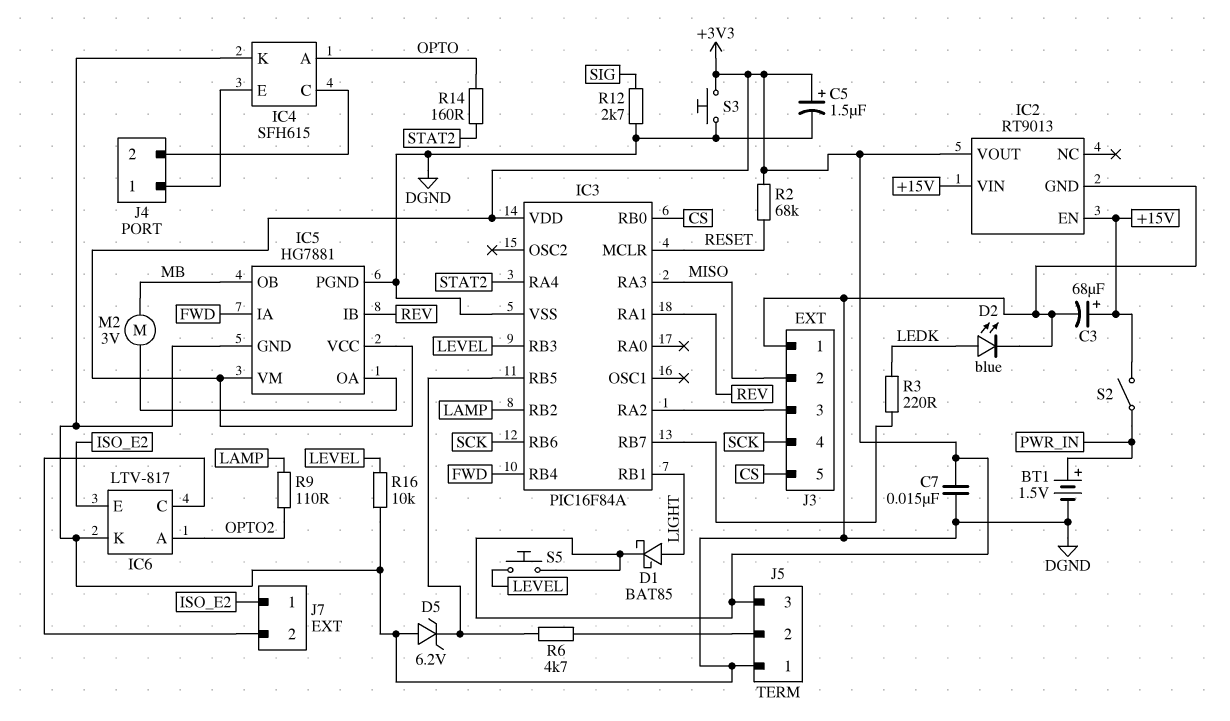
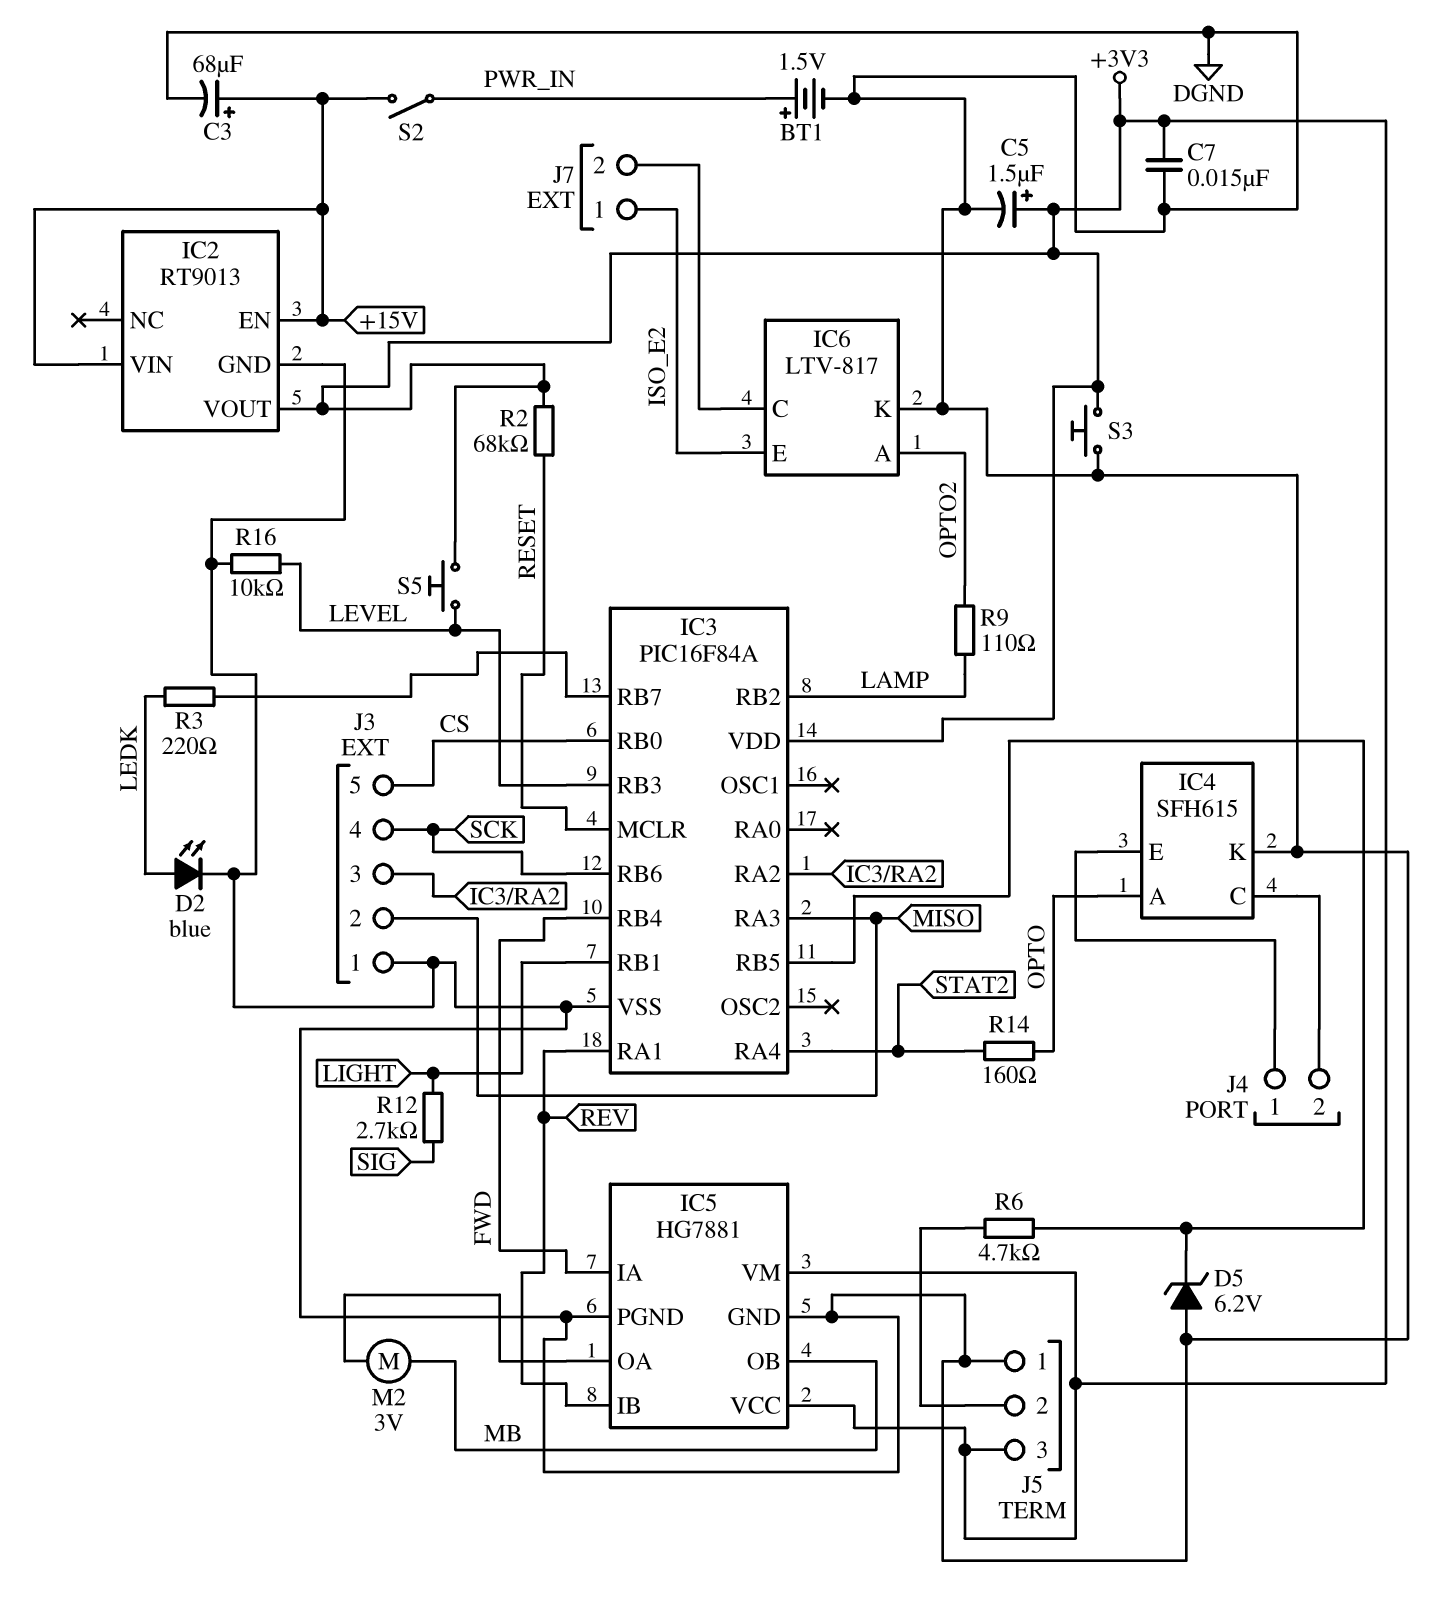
D1: schottky BAT85 (A LIGHT, K +3V3) -> none
R12: 2.7k (DGND, SIG) -> 2.7k (LIGHT, SIG)

